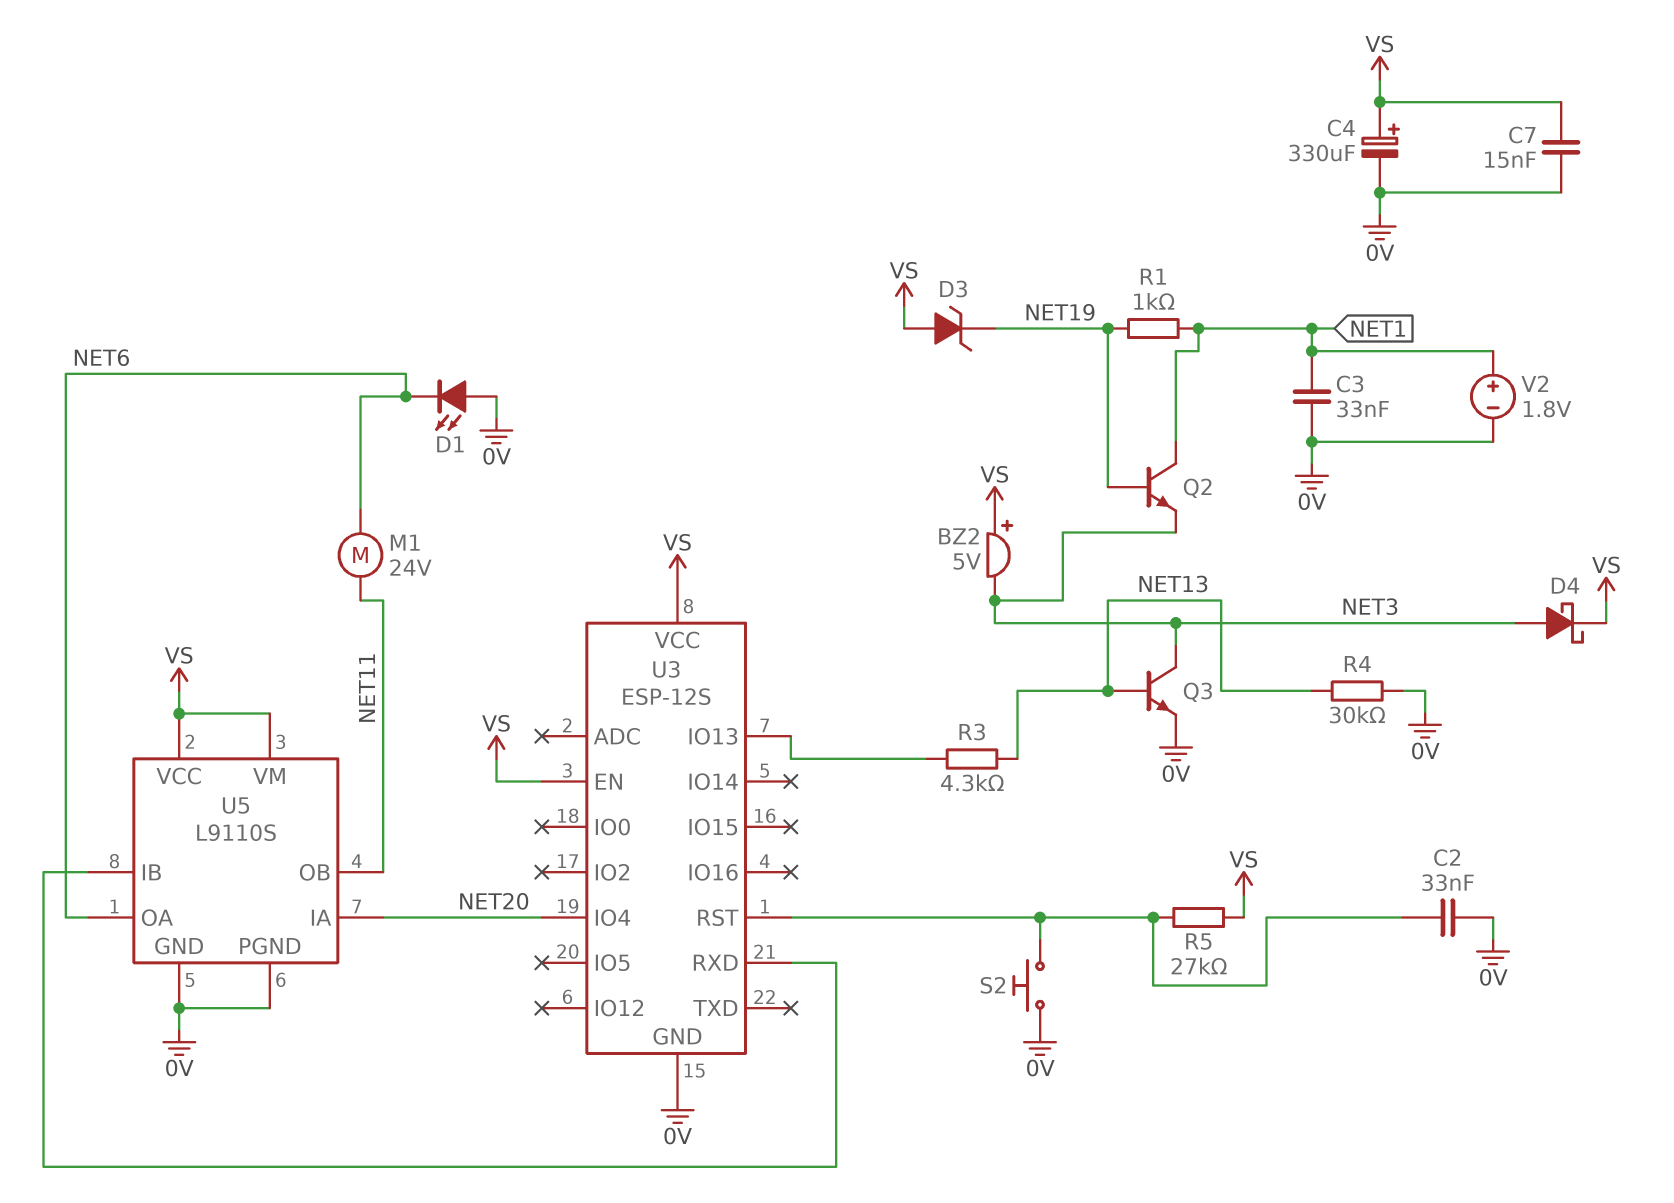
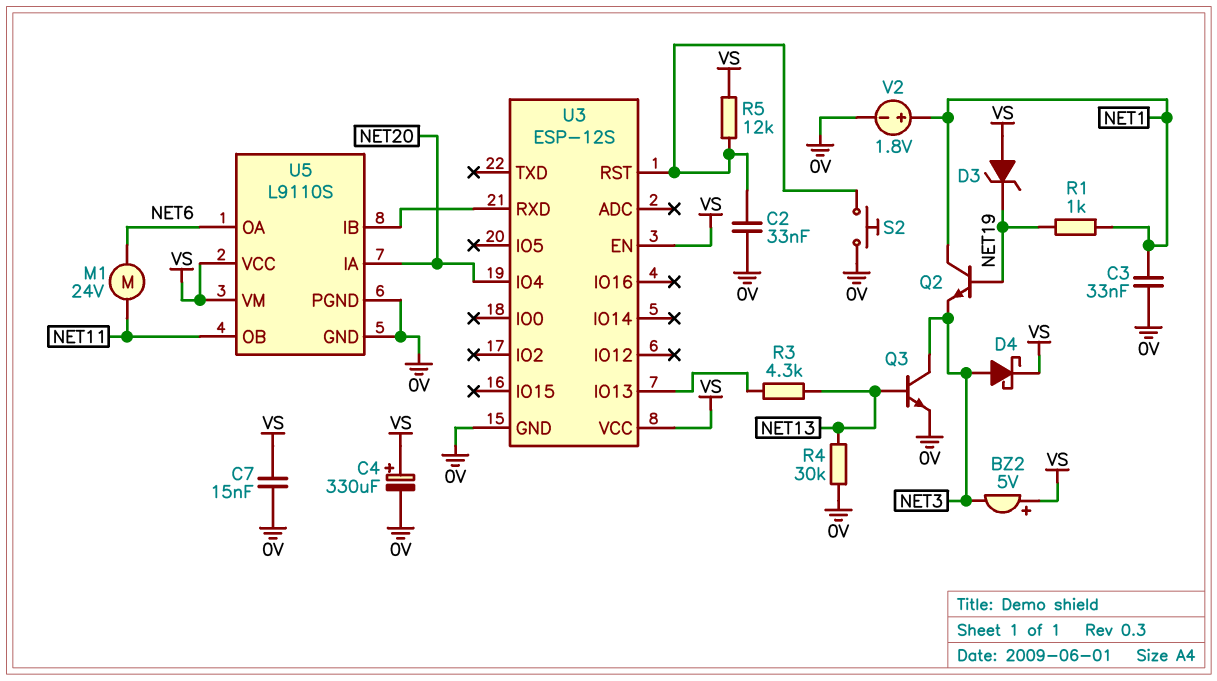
D1: LED (A 0V, K NET6) -> none
R5: 27k (U3/RST, VS) -> 12k (U3/RST, VS)

